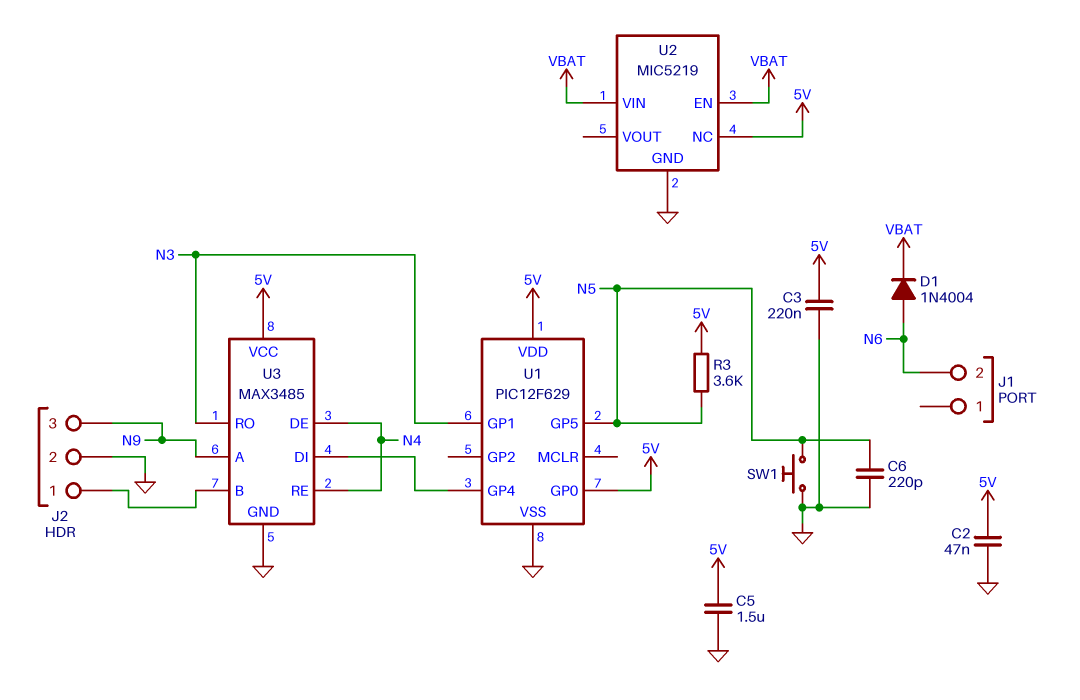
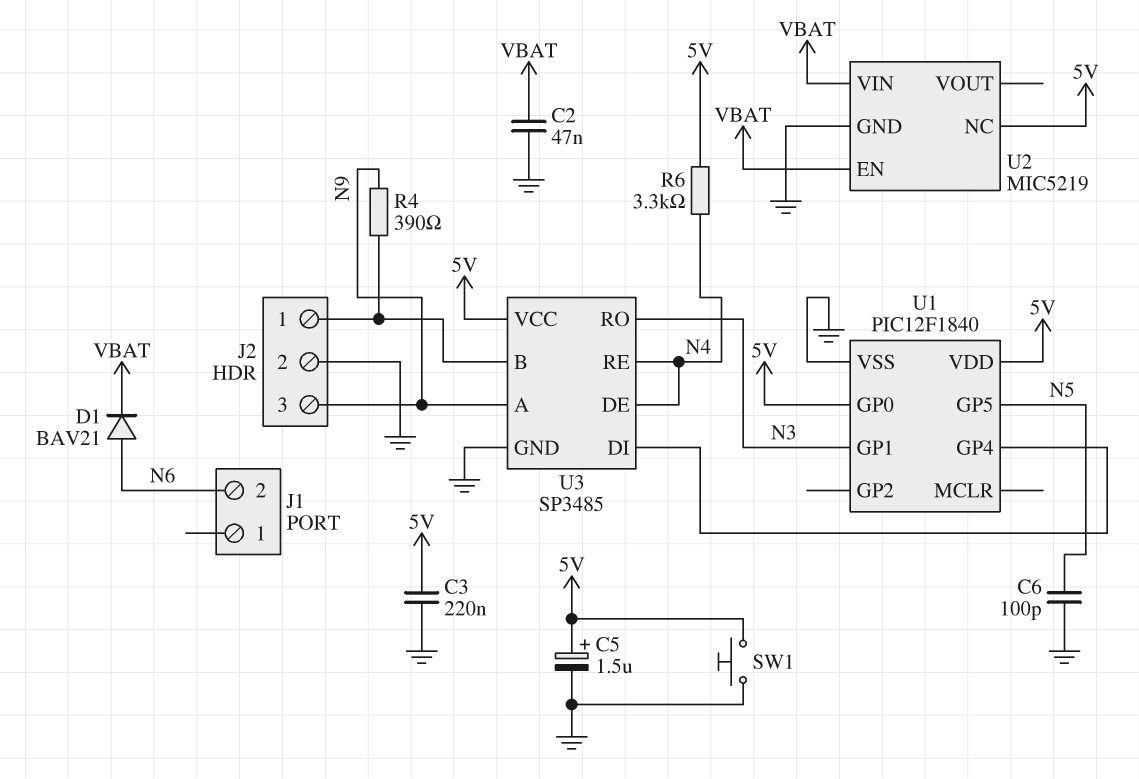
C2: 47nF (5V, GND) -> 47nF (GND, VBAT)
C5: 1.5uF (5V, GND) -> 1.5uF (plus 5V, minus GND)
C6: 220pF (GND, N5) -> 100pF (GND, N5)
D1: diode 1N4004 (A N6, K VBAT) -> diode BAV21 (A N6, K VBAT)
R3: 3.6k (5V, N5) -> none
R4: none -> 390 (J2/1, N9)
R6: none -> 3.3k (5V, N4)
SW1: button (GND, N5) -> button (5V, GND)
U1: PIC12F629 -> PIC12F1840
U3: MAX3485 -> SP3485

